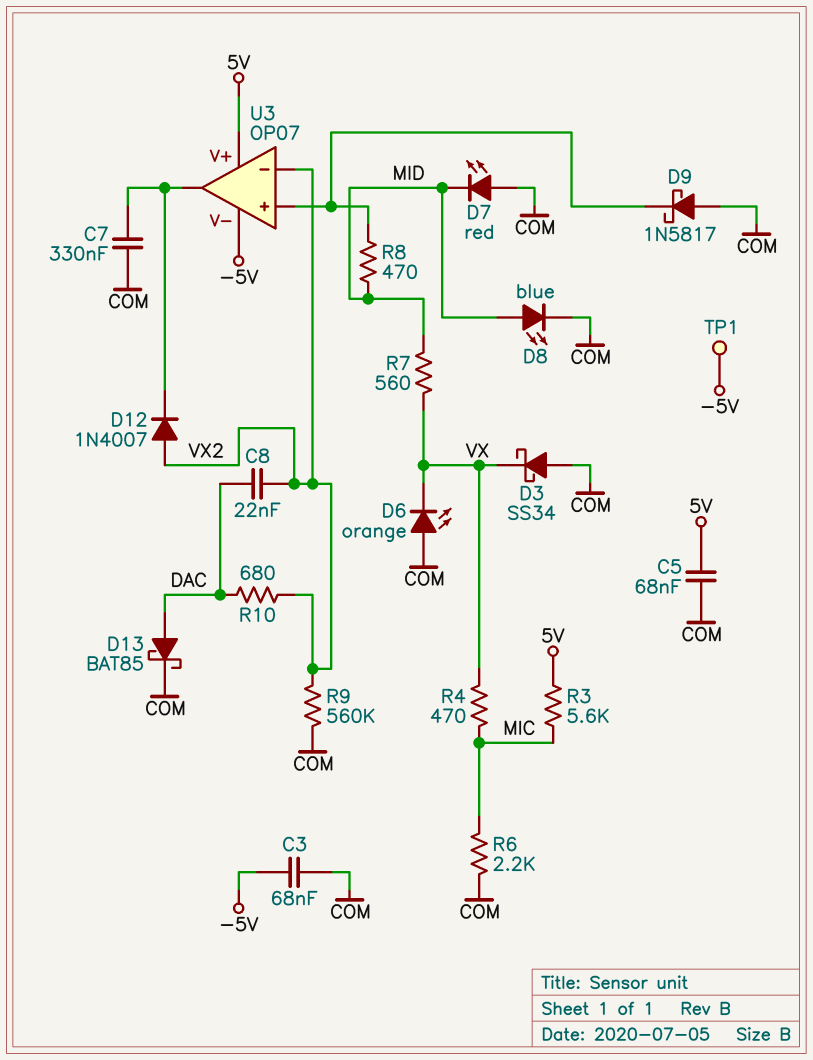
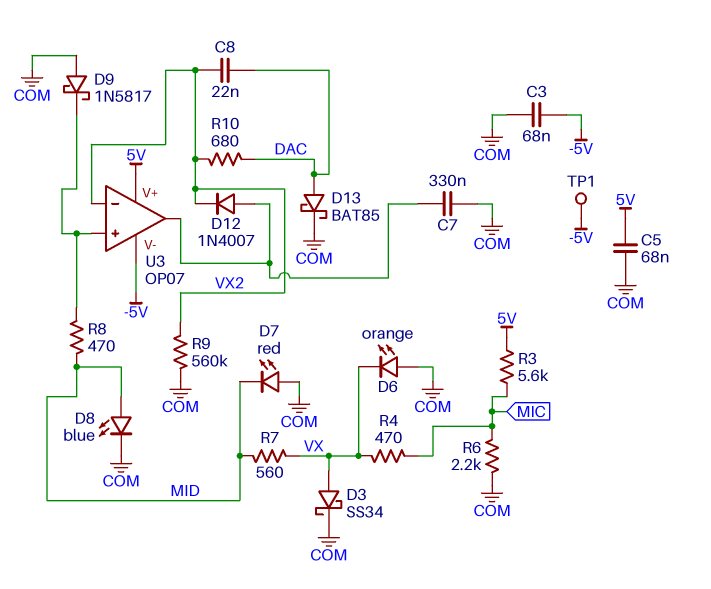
D3: schottky SS34 (A COM, K VX) -> schottky SS34 (A VX, K COM)
D12: diode 1N4007 (A VX2, K U3/out) -> diode 1N4007 (A U3/out, K VX2)

